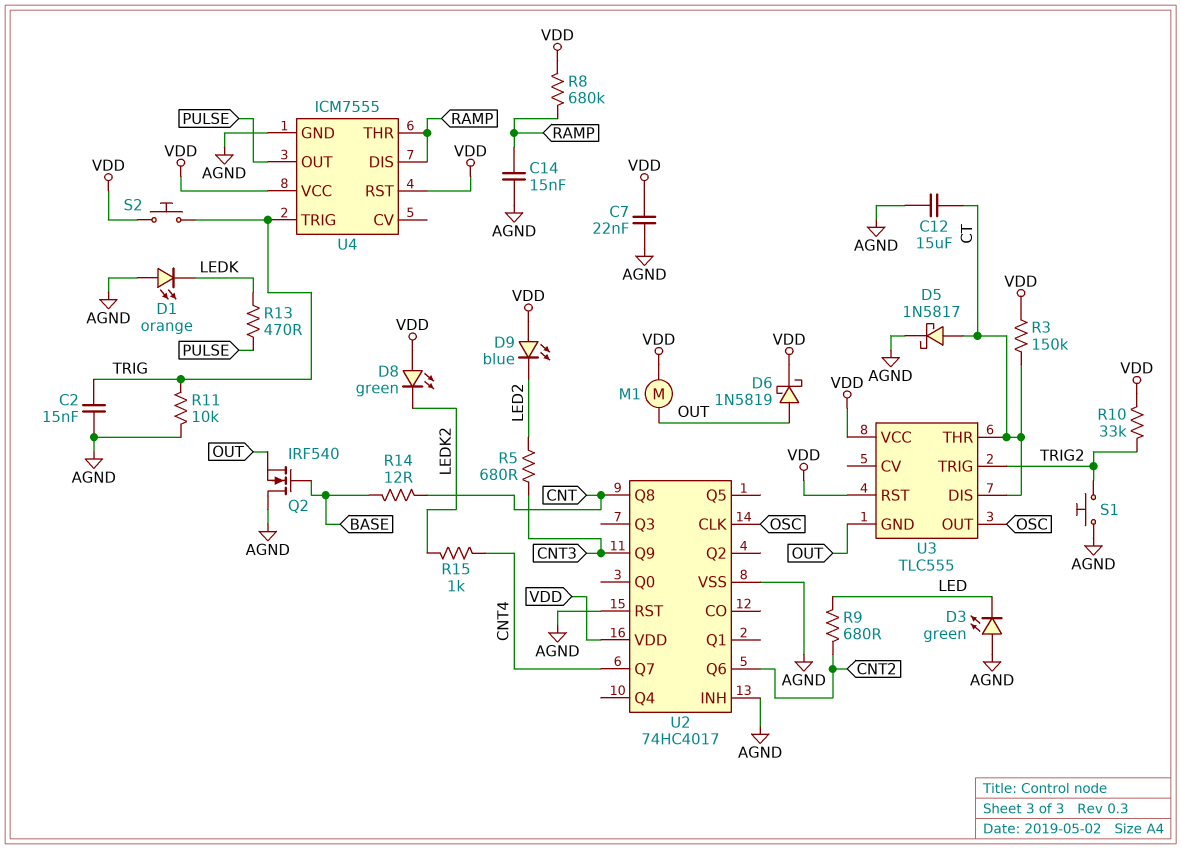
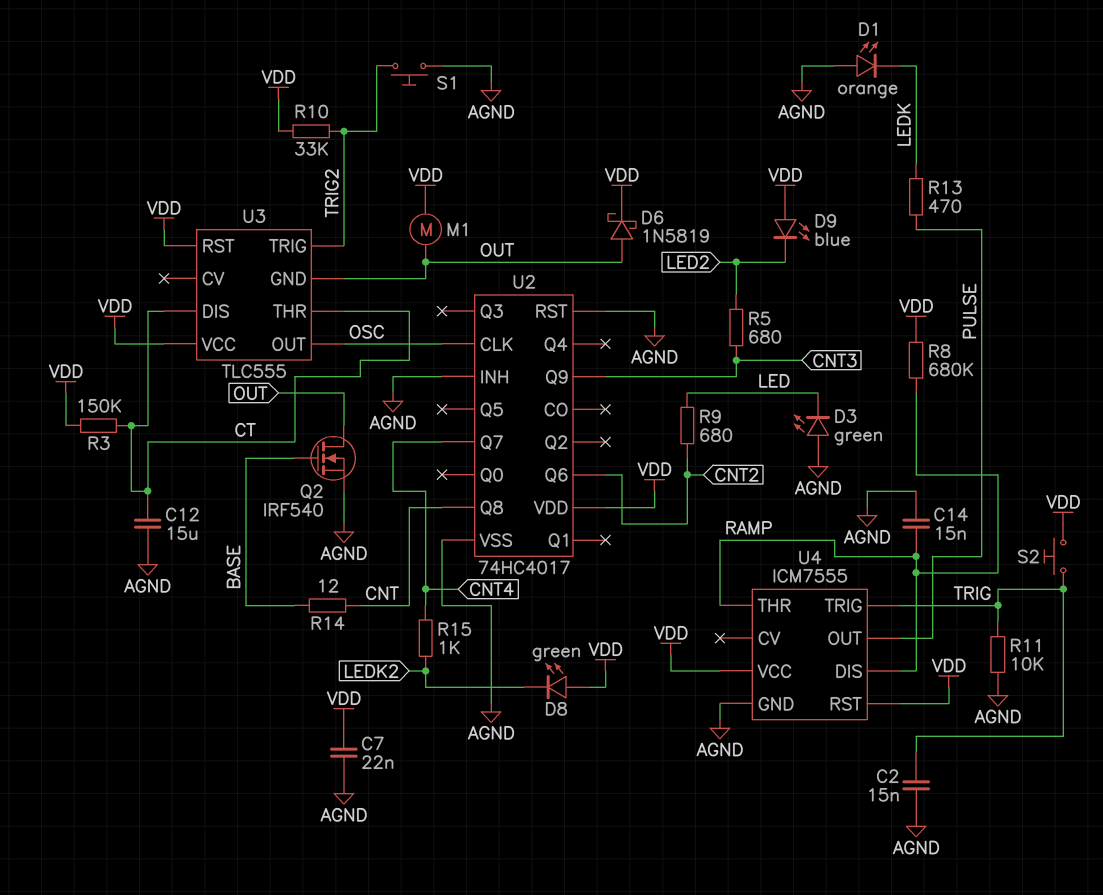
D5: schottky 1N5817 (A CT, K AGND) -> none
Q2: NMOS IRF540 (G BASE, D AGND, S OUT) -> NMOS IRF540 (G BASE, D OUT, S AGND)

